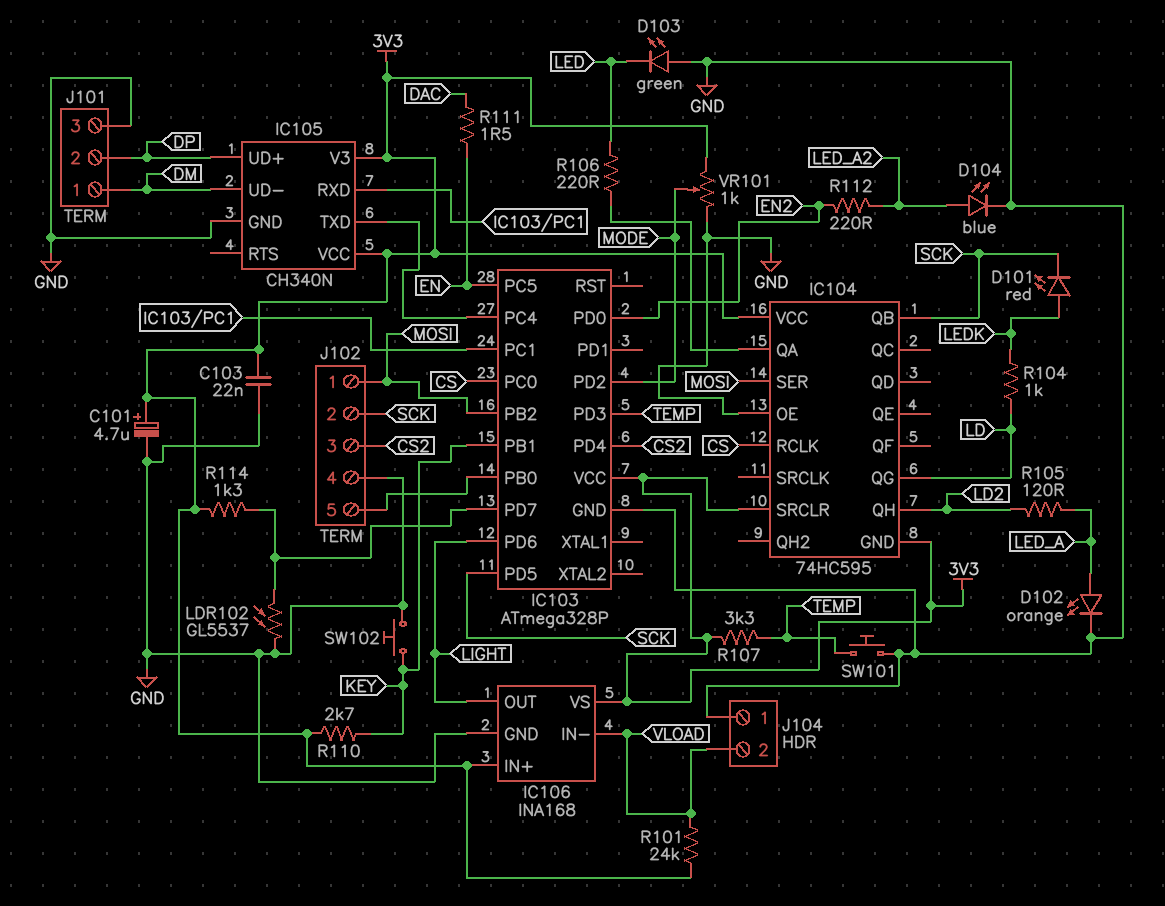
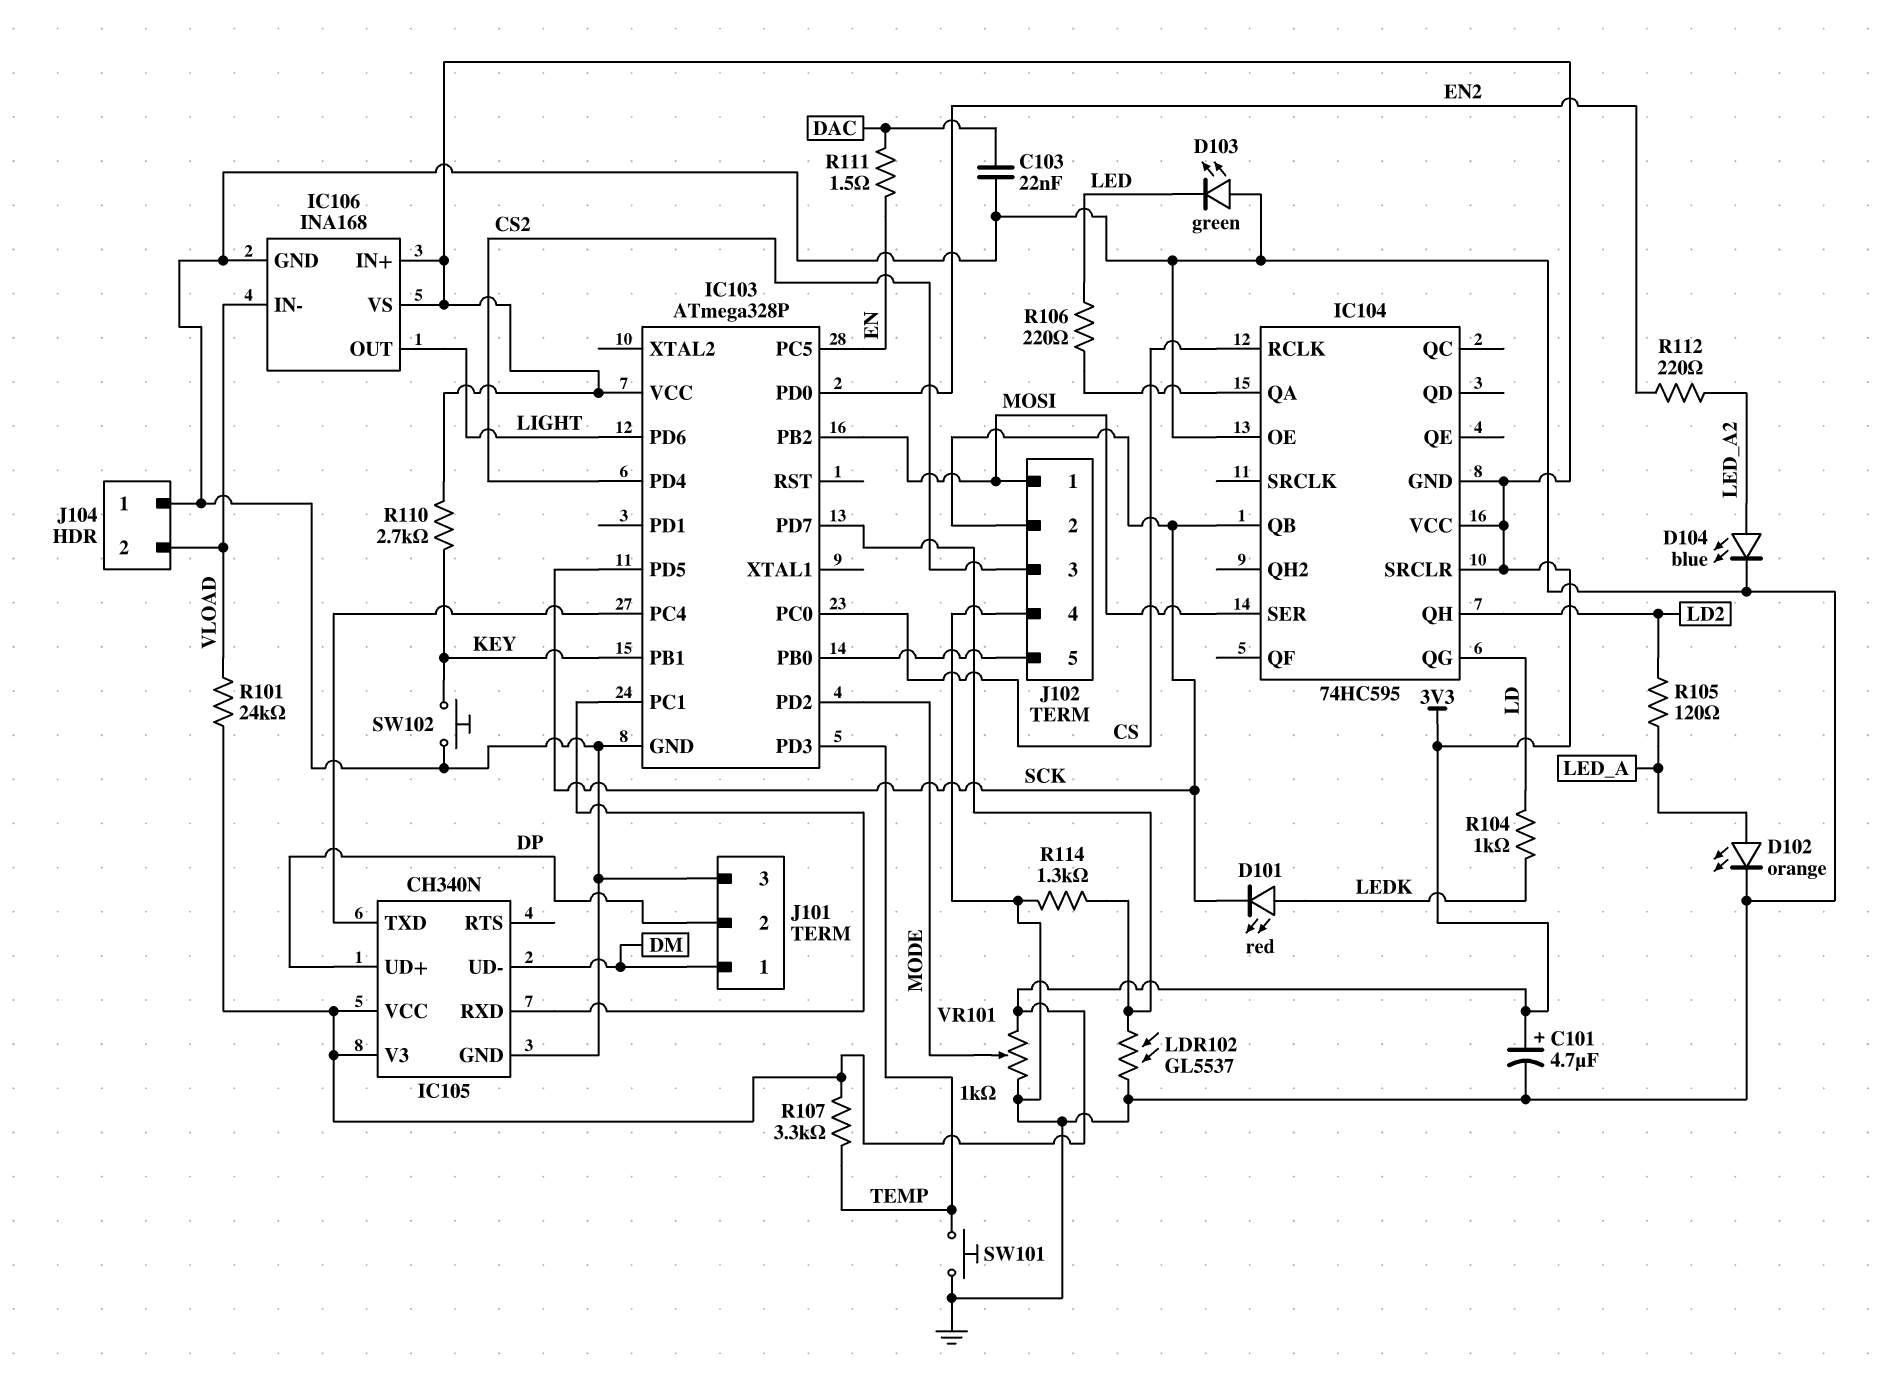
C103: 22nF (3V3, GND) -> 22nF (DAC, GND)
R114: 1.3k (3V3, IC103/PD7) -> 1.3k (GND, IC103/PD7)

